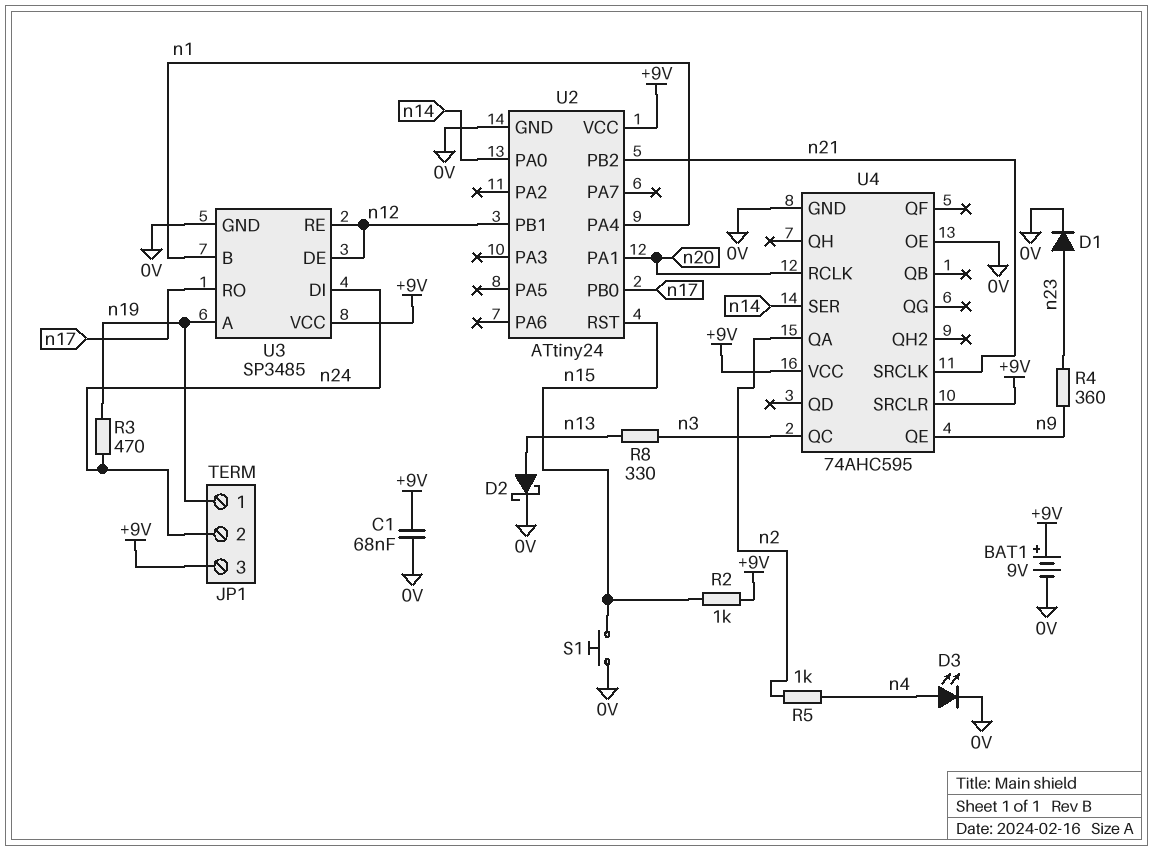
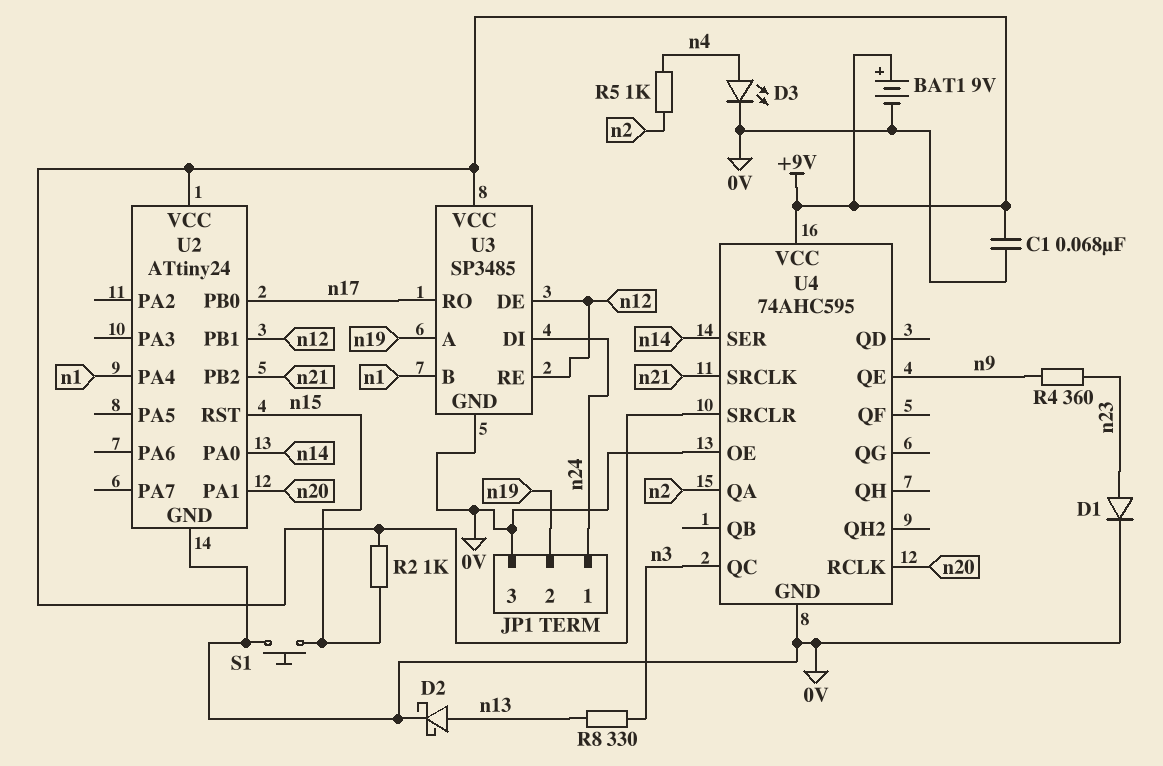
JP1 pin 1: n19 -> n24
JP1 pin 2: n24 -> n19
JP1 pin 3: +9V -> 0V
R3: 470 (n19, n24) -> none

